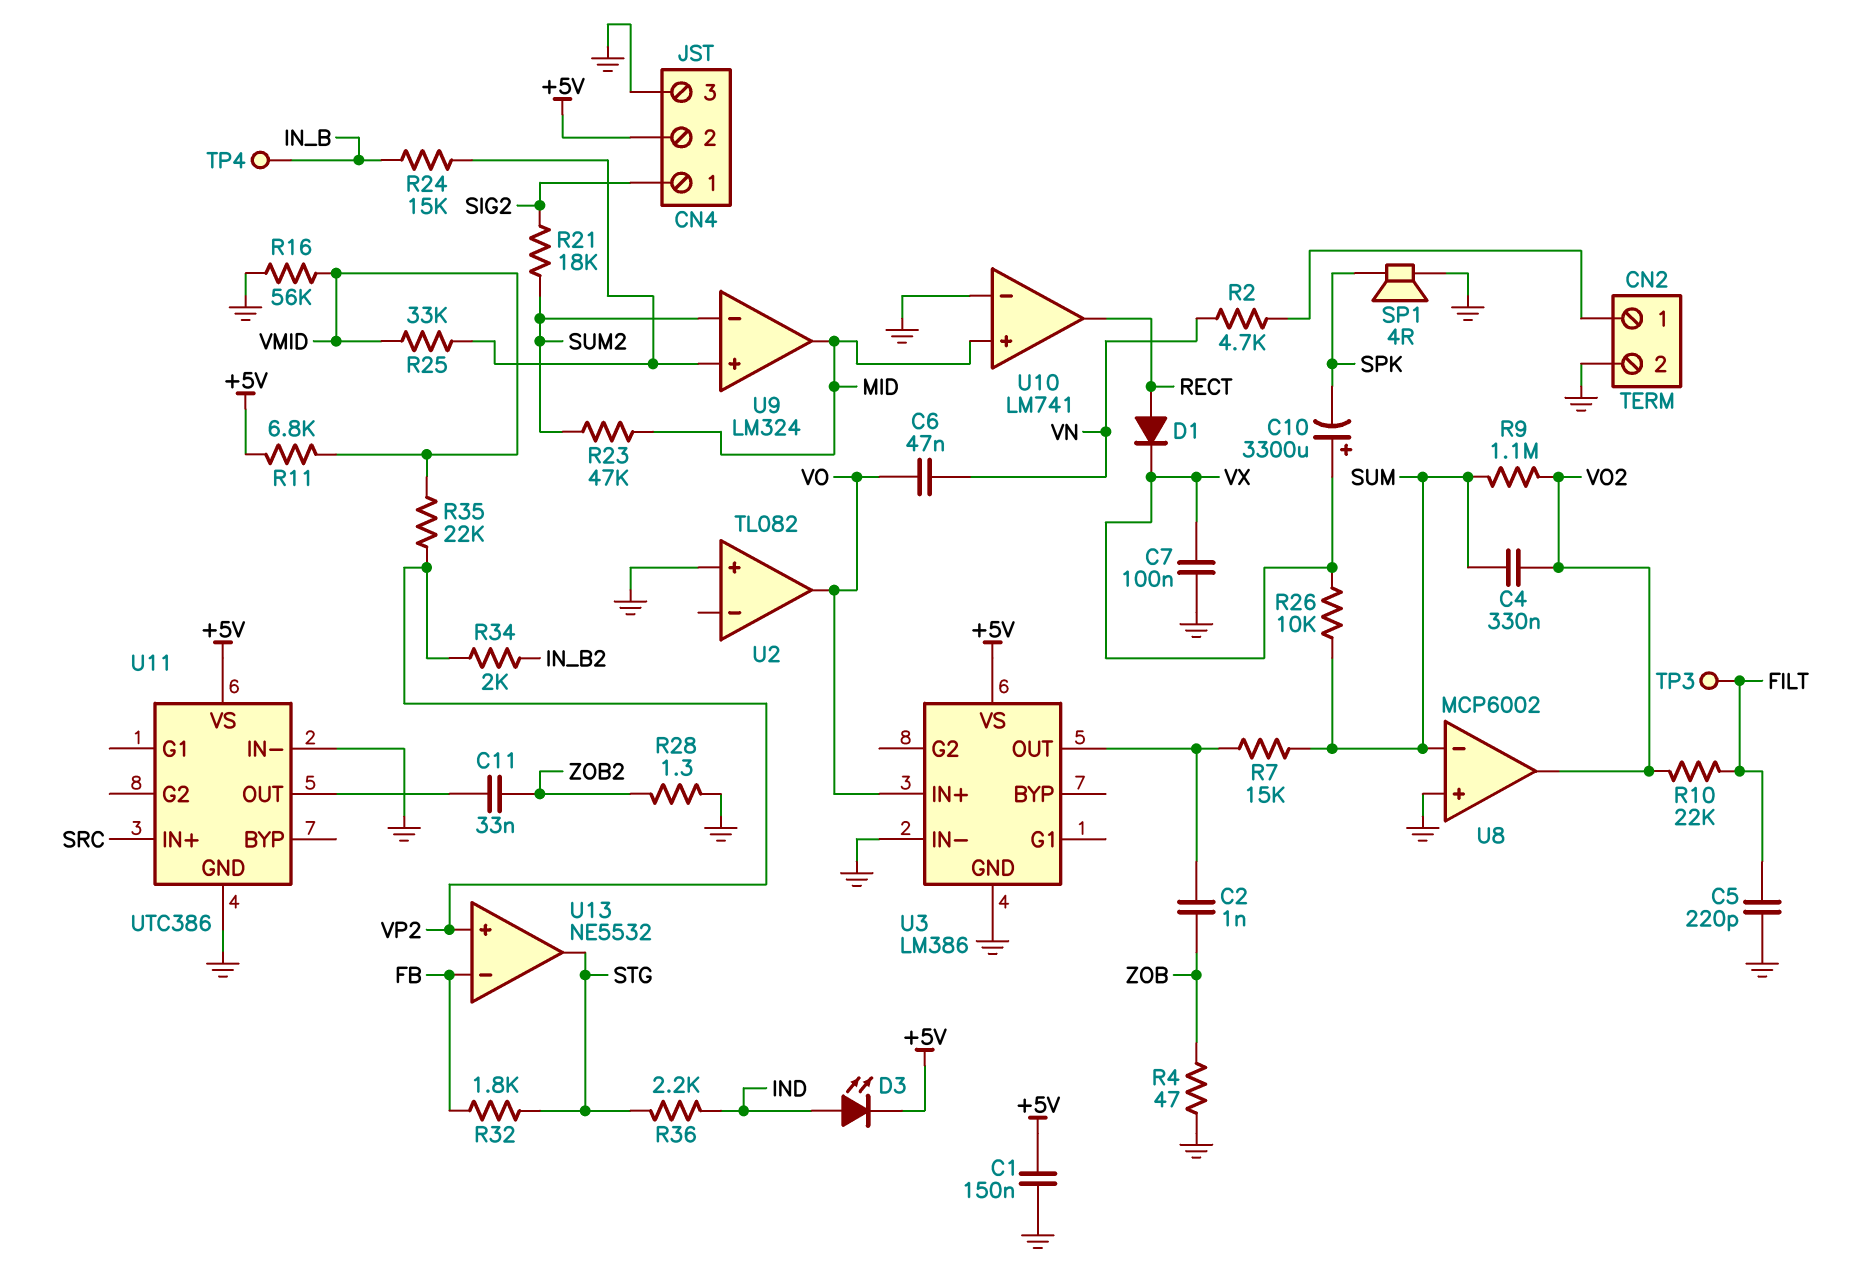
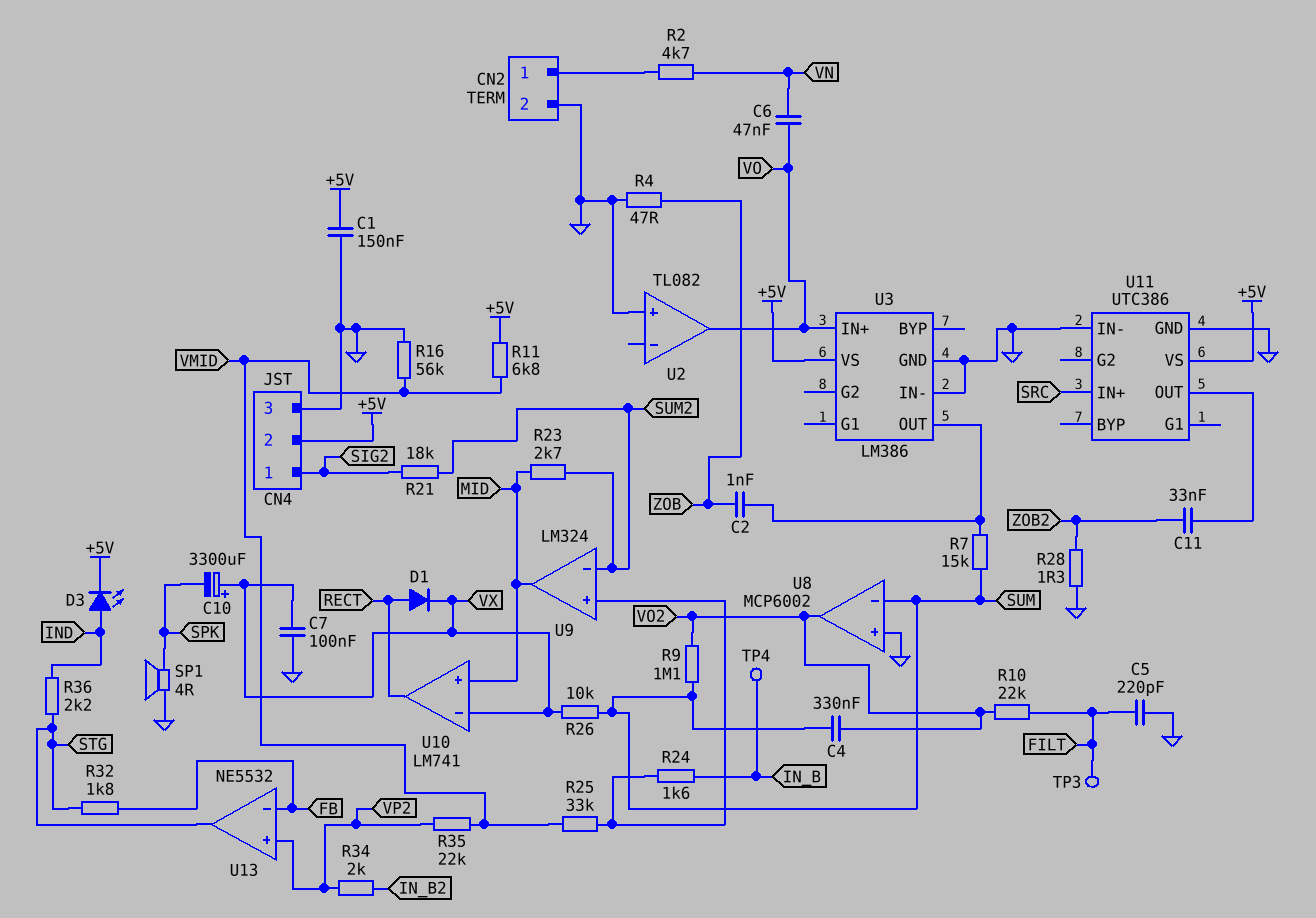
R23: 47k (MID, SUM2) -> 2.7k (MID, SUM2)
R24: 15k (IN_B, U9/in+) -> 1.6k (IN_B, U9/in+)
U10 pin in-: GND -> VX

